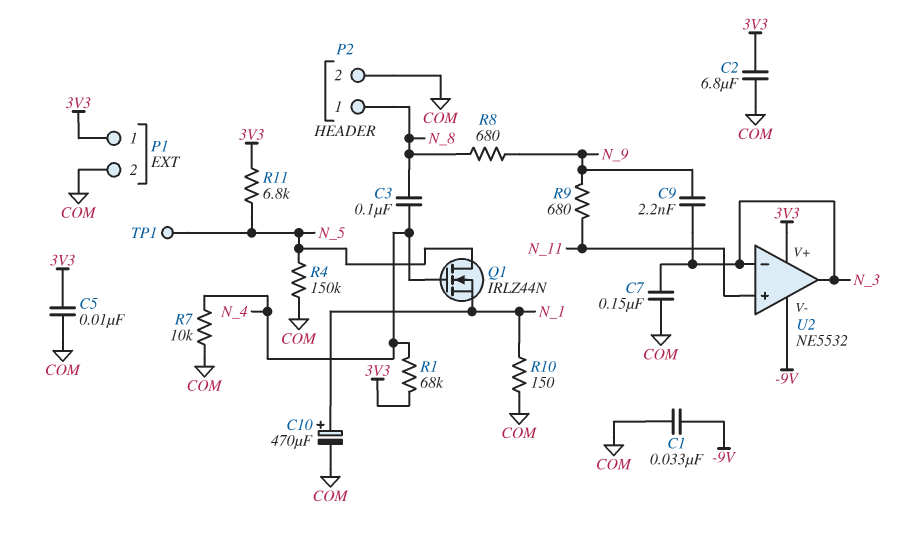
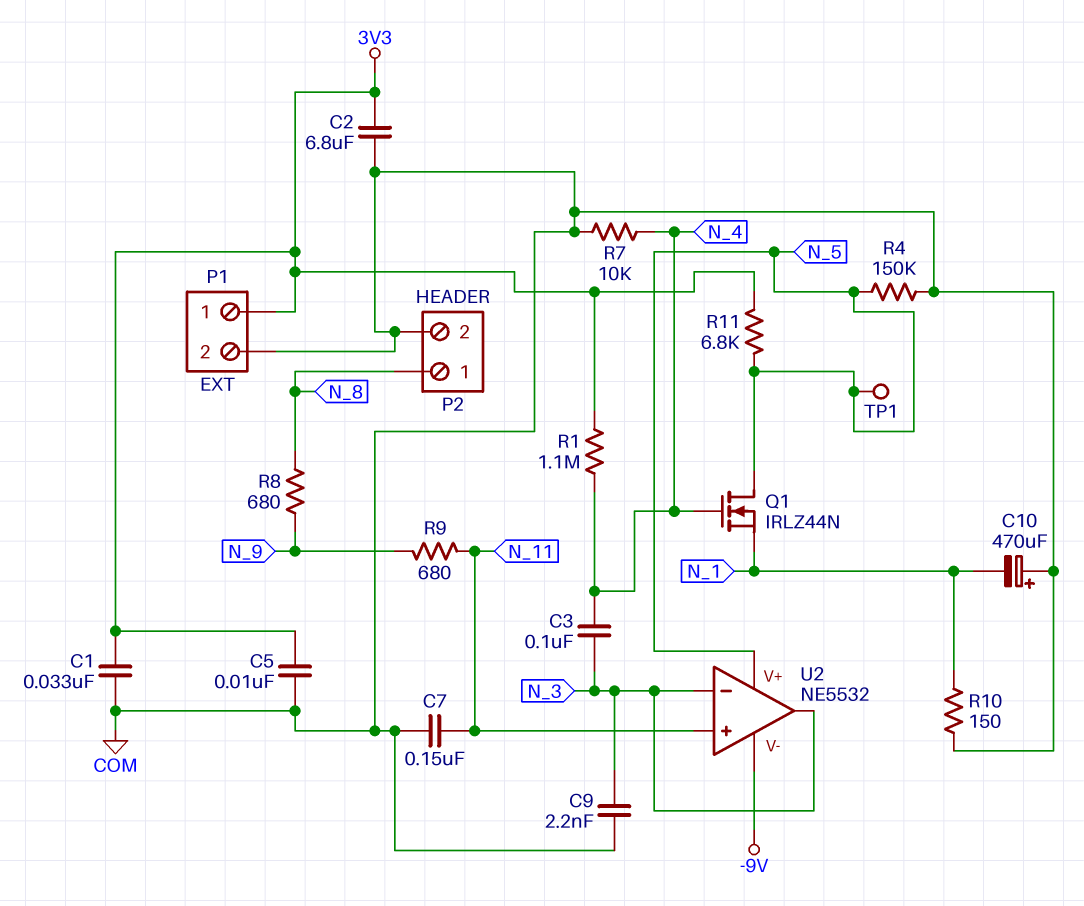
C1: 33nF (-9V, COM) -> 33nF (3V3, COM)
C3: 100nF (N_4, N_8) -> 100nF (N_3, N_4)
C7: 150nF (COM, N_3) -> 150nF (COM, N_11)
C9: 2.2nF (N_3, N_9) -> 2.2nF (COM, N_3)
C10: 470uF (plus N_1, minus COM) -> 470uF (plus COM, minus N_1)
R1: 68k (3V3, N_4) -> 1.1M (3V3, N_4)
U2 pin V+: 3V3 -> N_5

